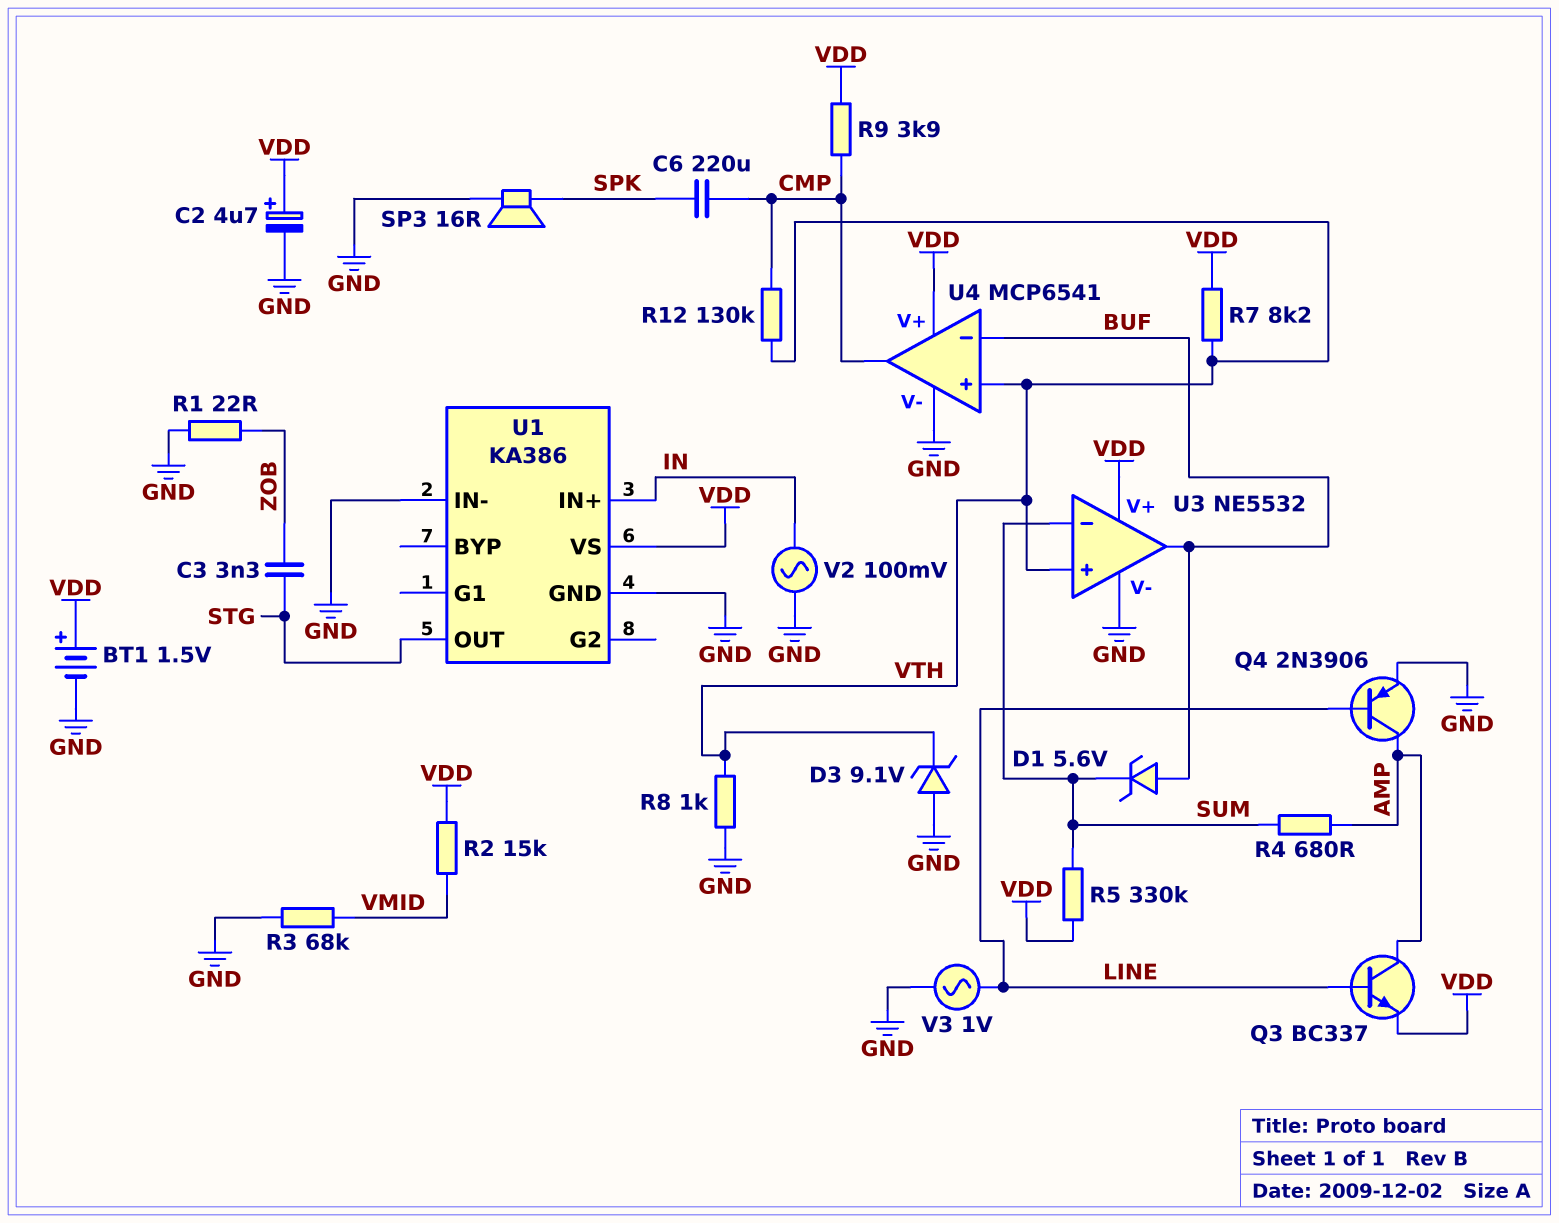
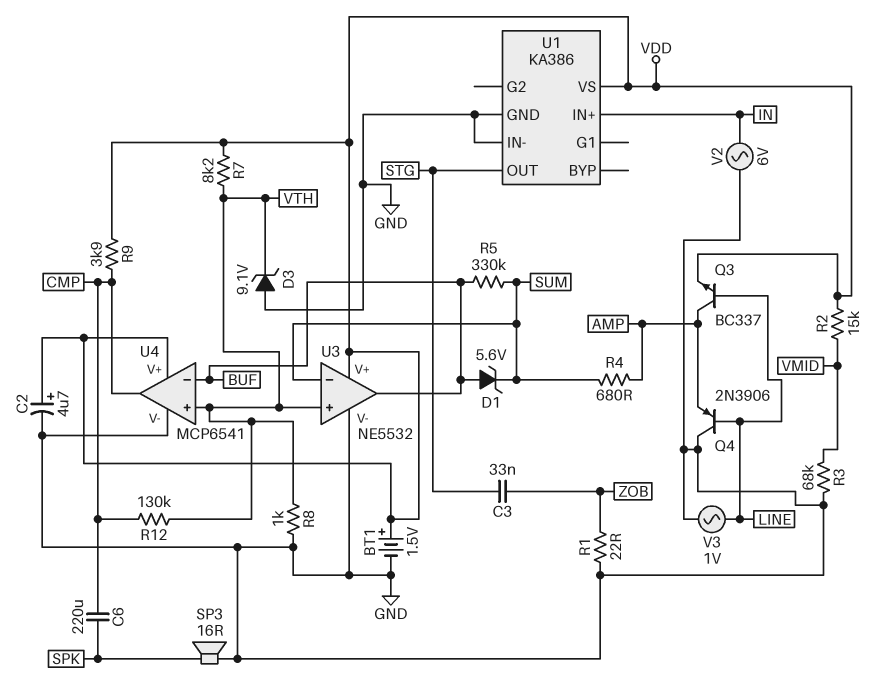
C3: 3.3nF (STG, ZOB) -> 33nF (STG, ZOB)
Q4: PNP 2N3906 (B LINE, C AMP, E GND) -> PNP 2N3906 (B LINE, C GND, E AMP)
R5: 330k (SUM, VDD) -> 330k (BUF, SUM)
V2: AC 100mV (GND, IN) -> AC 6V (GND, IN)

